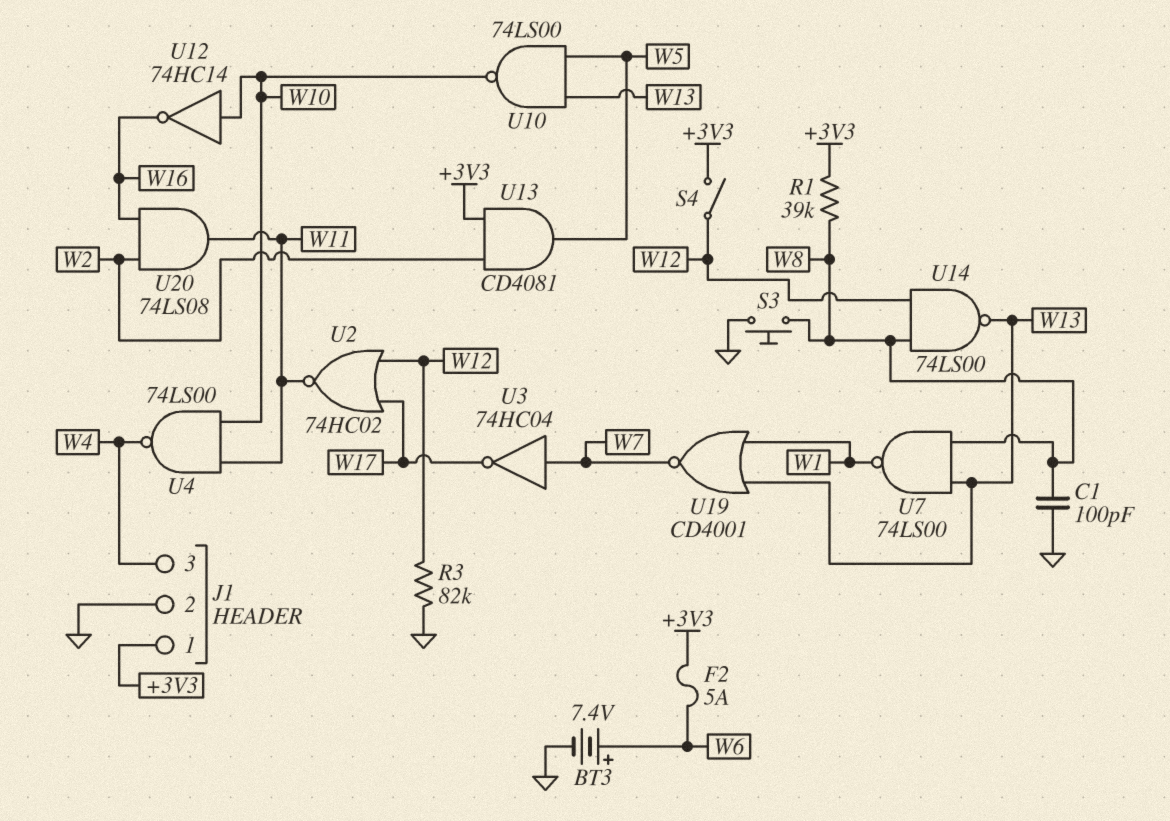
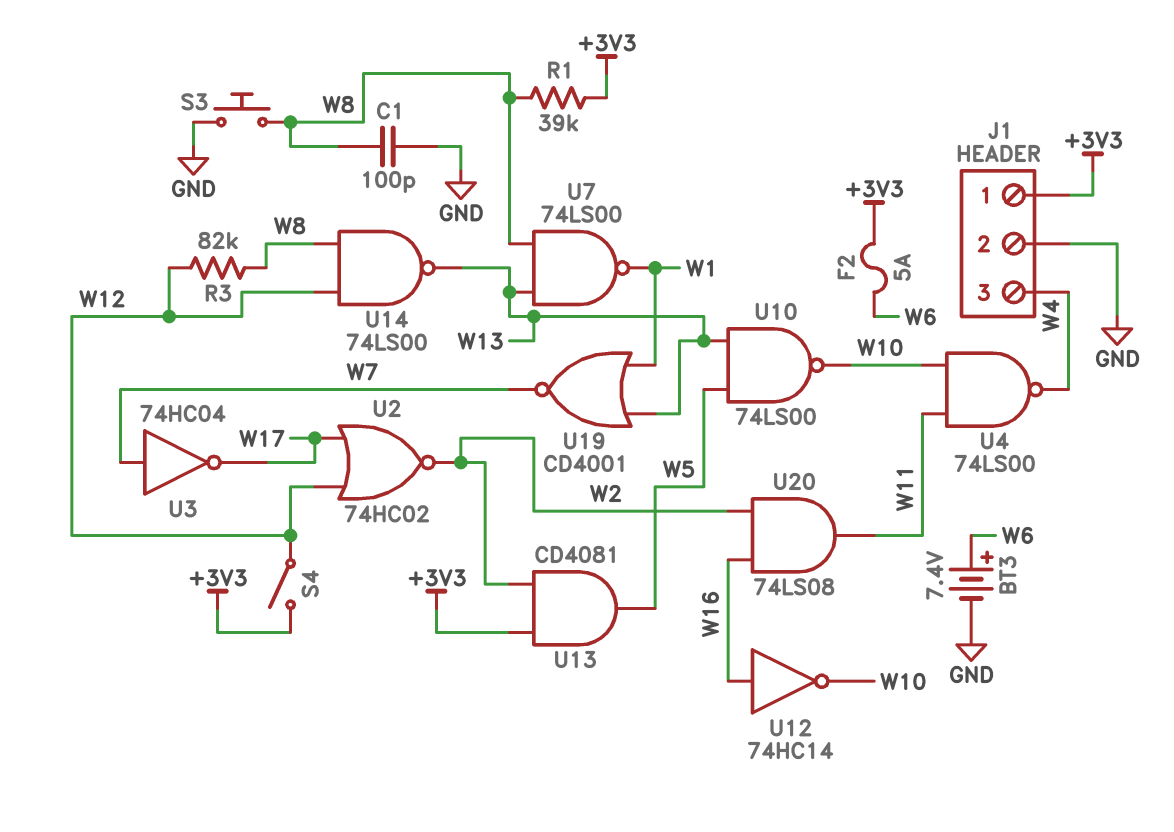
R3: 82k (GND, W12) -> 82k (W8, W12)
U2: NOR 74HC02 (in W12, in W17, out W11) -> NOR 74HC02 (in W12, in W17, out W2)
U12: NOT 74HC14 (in W10, out W16) -> NOT 74HC14 (in W16, out W10)

